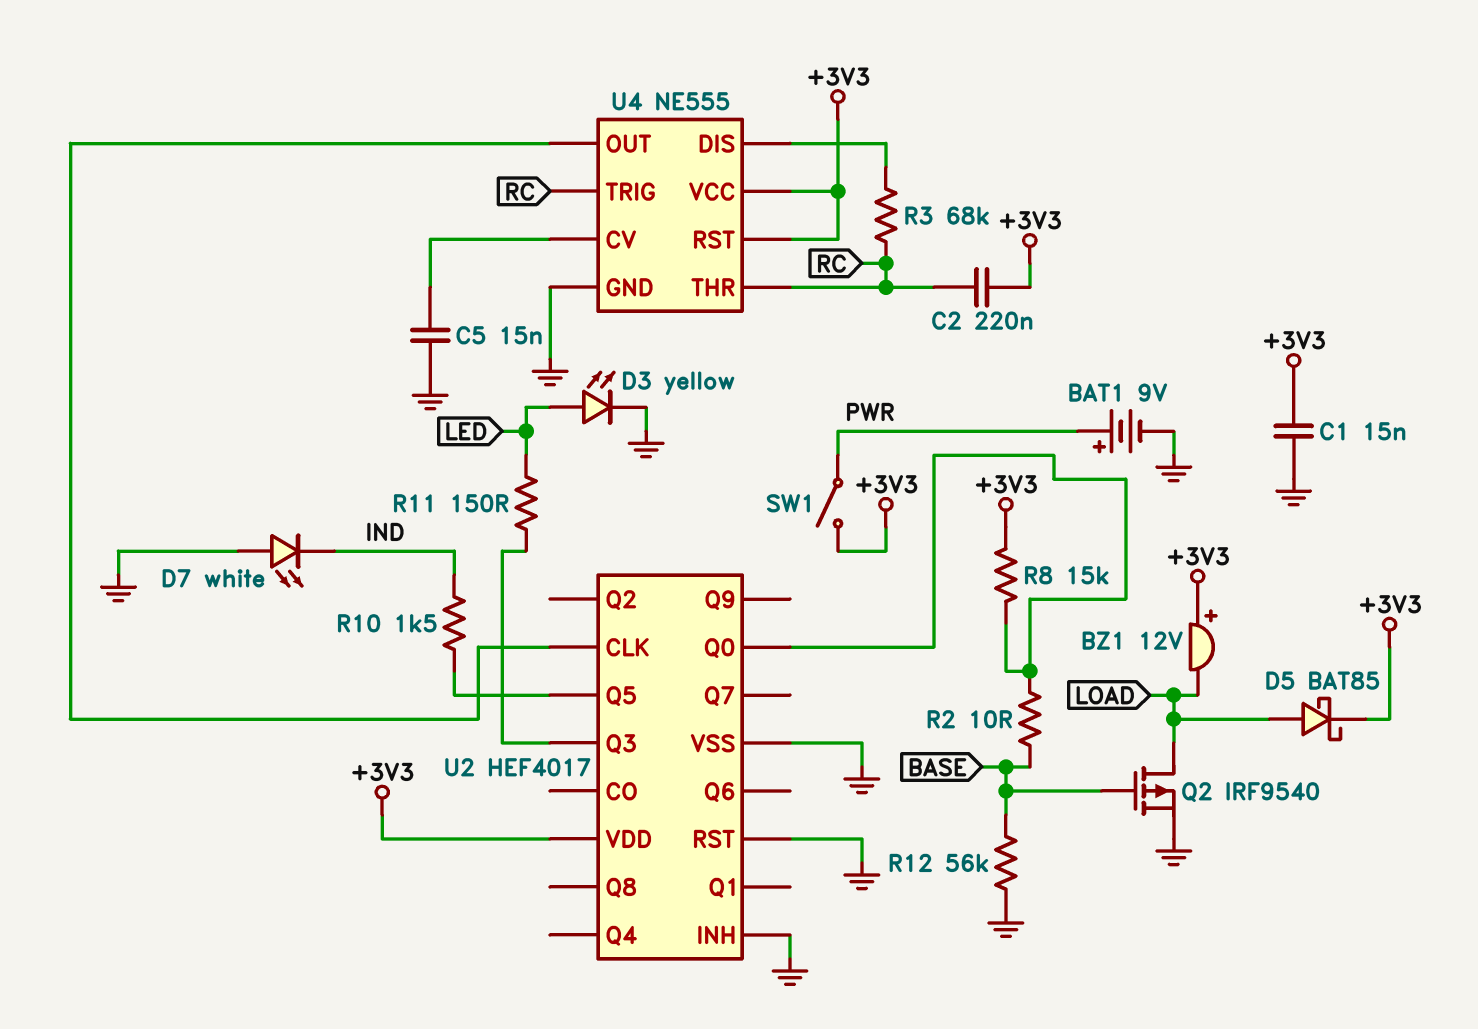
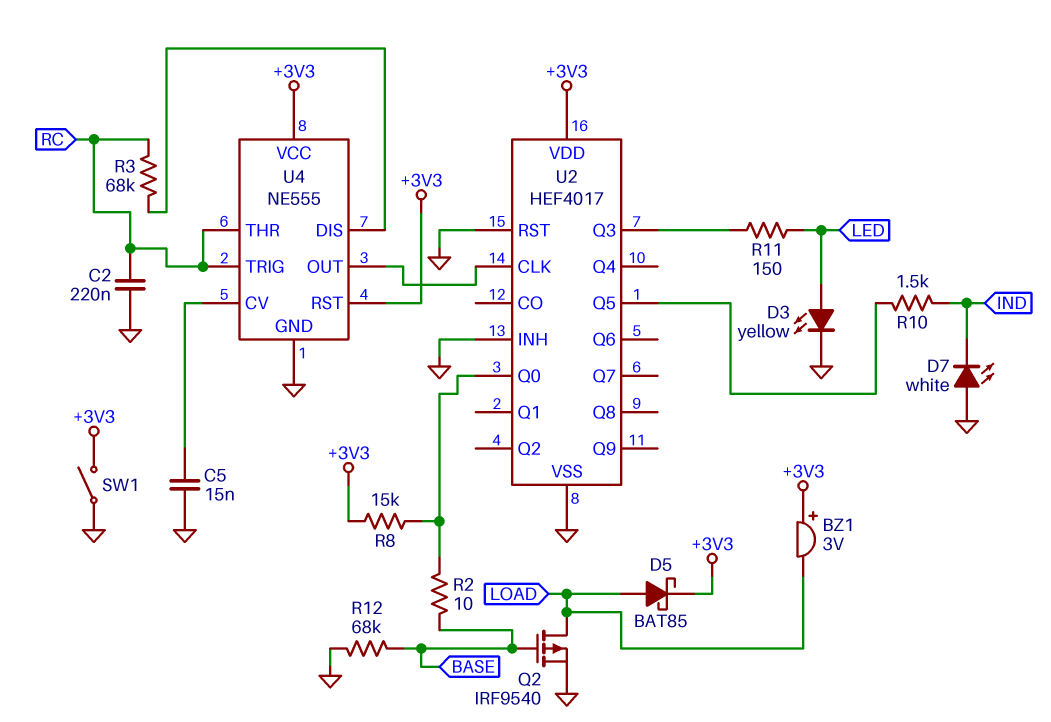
BAT1: 9V (plus PWR, minus GND) -> none
BZ1: buzzer 12V (plus +3V3, minus LOAD) -> buzzer 3V (plus +3V3, minus LOAD)
C1: 15nF (+3V3, GND) -> none
C2: 220nF (+3V3, RC) -> 220nF (GND, RC)
R12: 56k (BASE, GND) -> 68k (BASE, GND)
SW1: switch (+3V3, PWR) -> switch (+3V3, GND)

